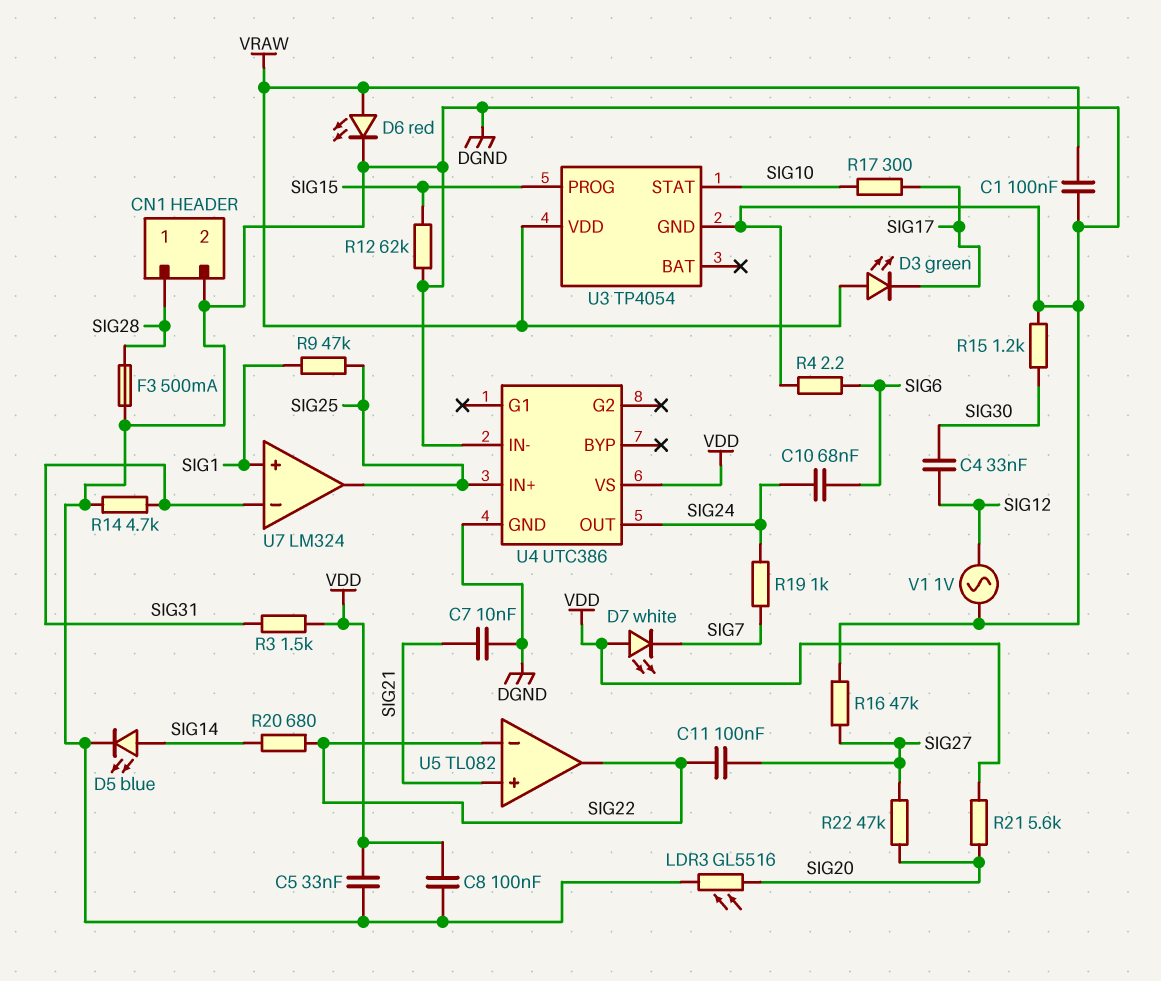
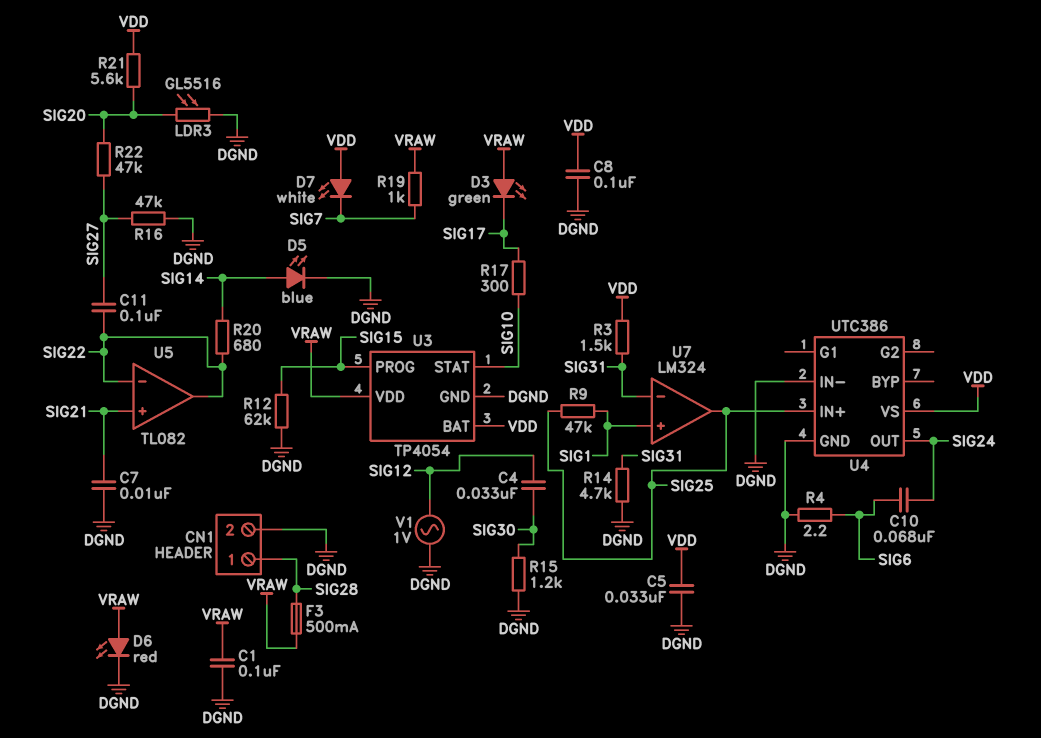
F3: 500mA (DGND, SIG28) -> 500mA (SIG28, VRAW)
R19: 1k (SIG7, SIG24) -> 1k (SIG7, VRAW)
U3 pin BAT: none -> VDD

